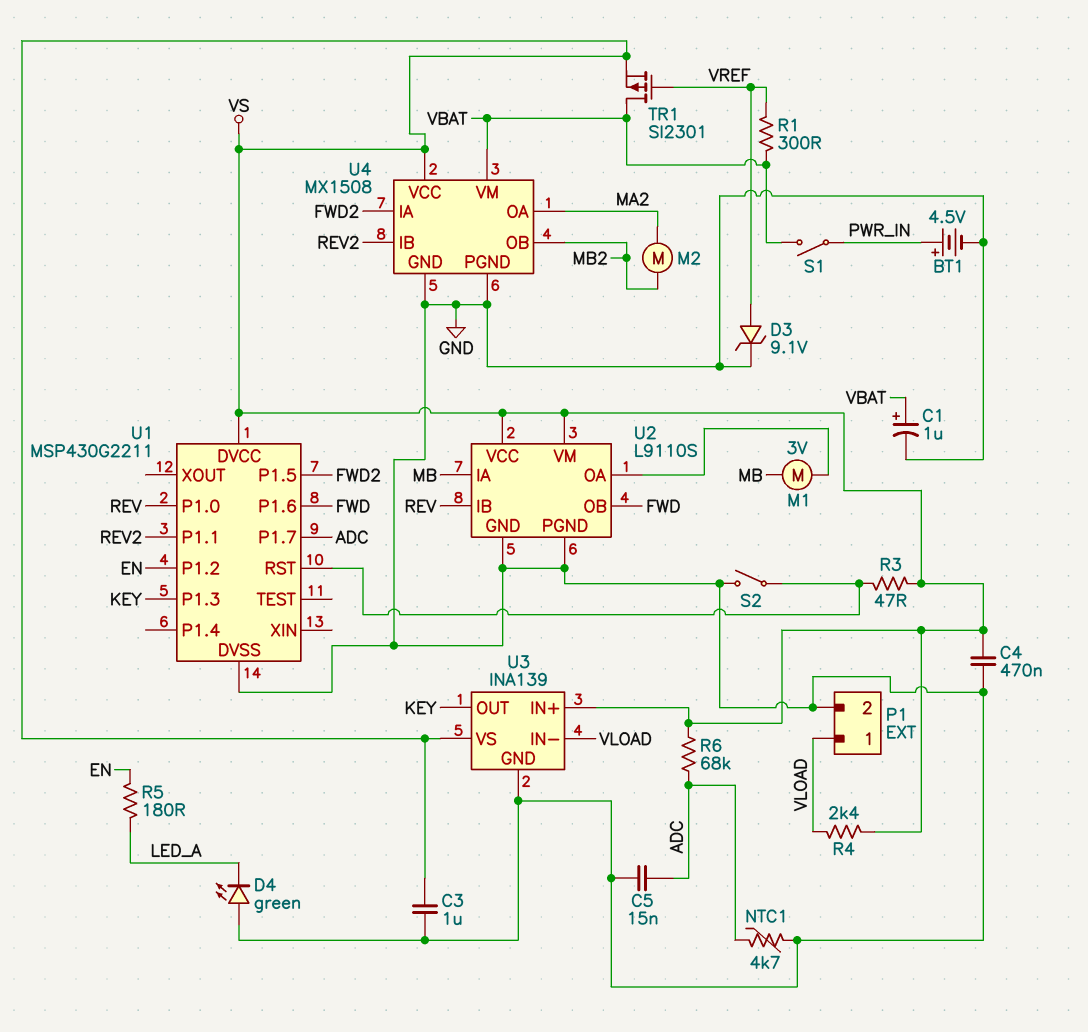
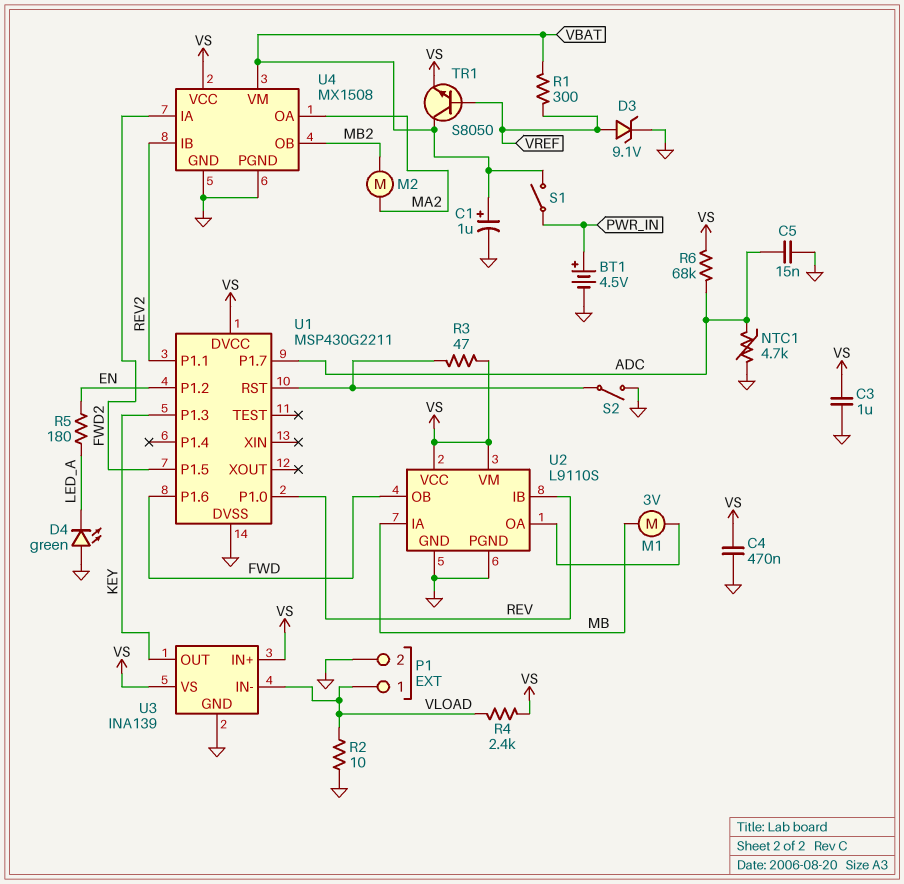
R2: none -> 10 (GND, VLOAD)
TR1: PMOS SI2301 (G VREF, D VBAT, S VS) -> NPN S8050 (B VREF, C VBAT, E VS)

